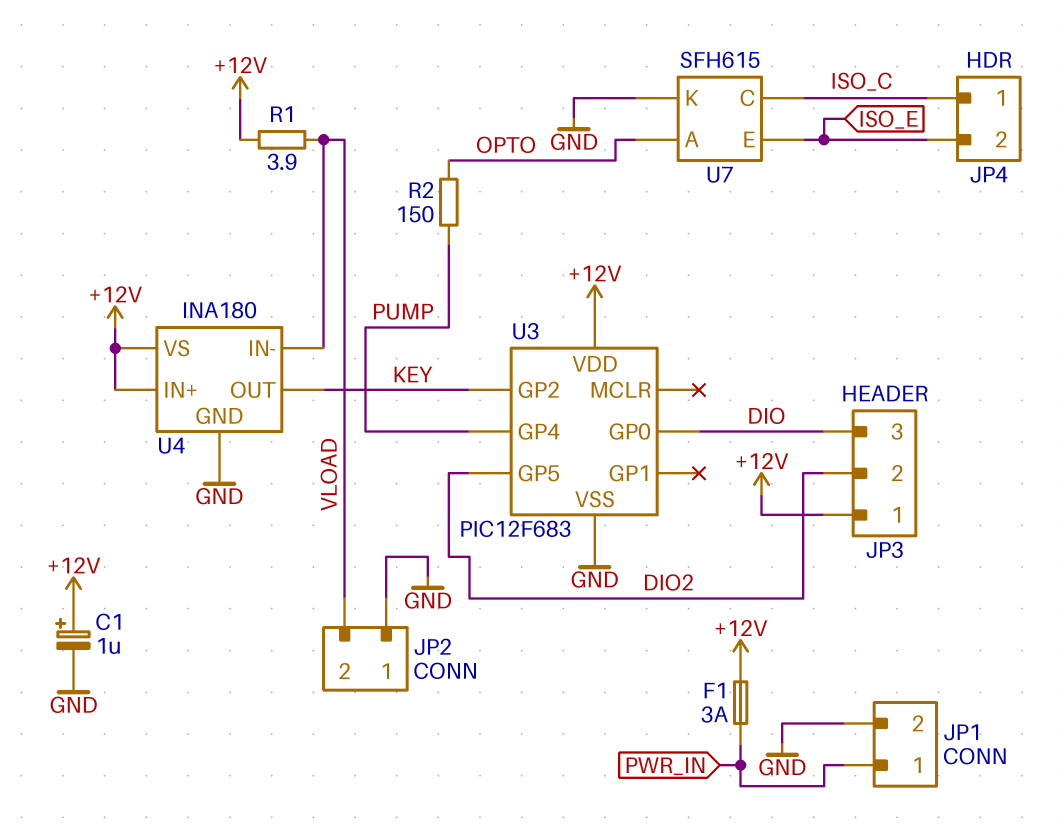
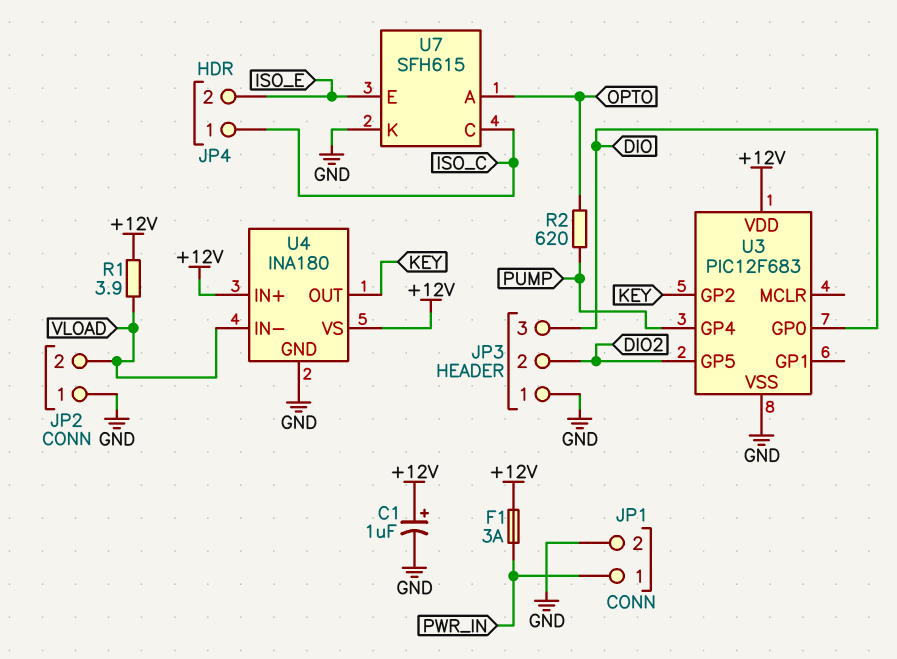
JP3 pin 1: +12V -> GND
R2: 150 (OPTO, PUMP) -> 620 (OPTO, PUMP)

